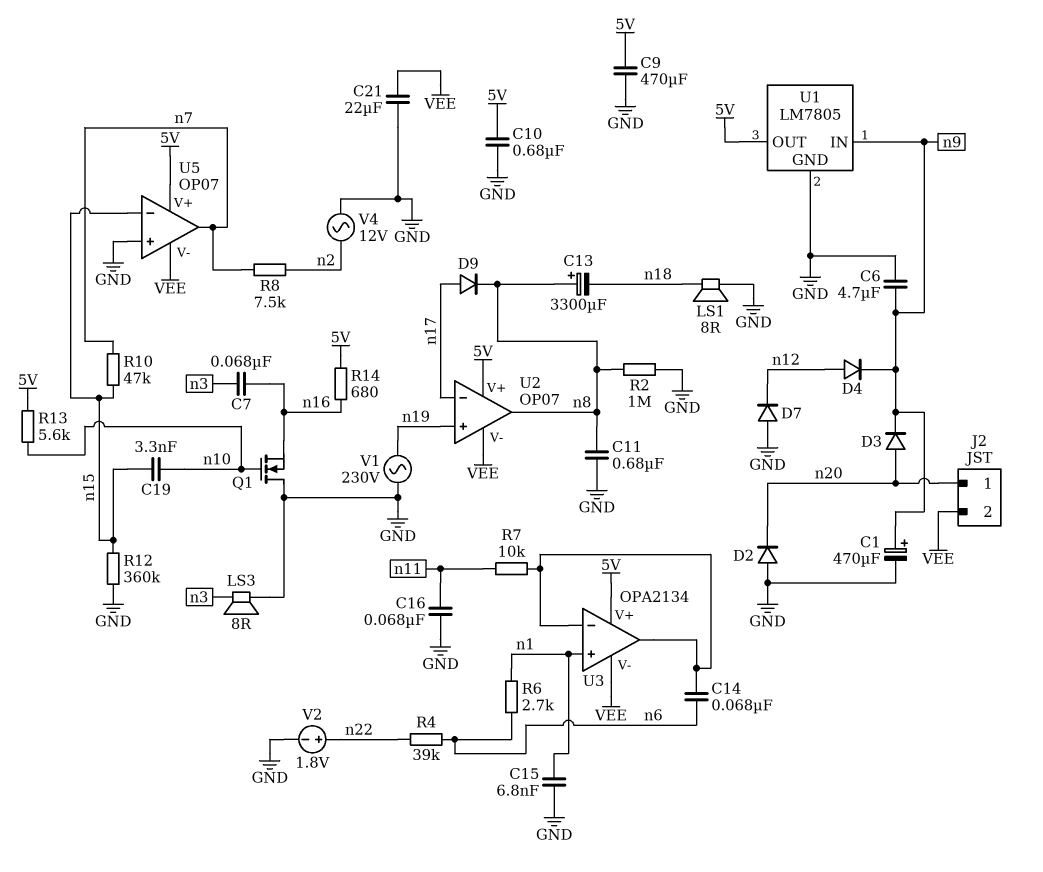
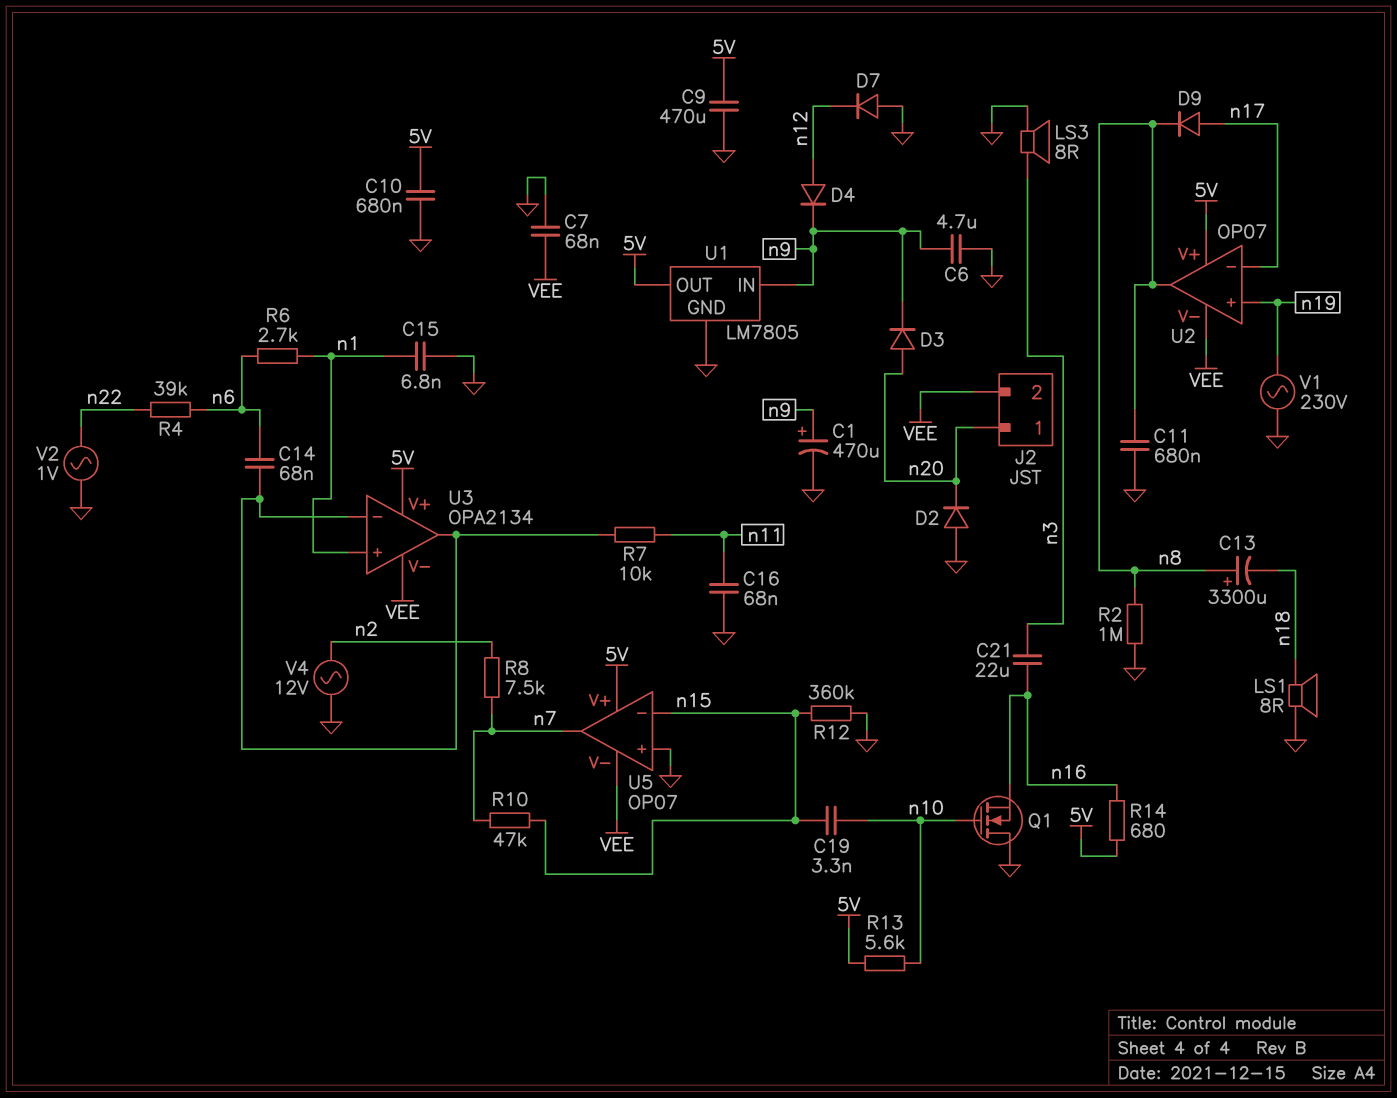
C7: 68nF (n3, n16) -> 68nF (GND, VEE)
C21: 22uF (GND, VEE) -> 22uF (n3, n16)
V2: 1.8V (plus n22, minus GND) -> AC 1V (GND, n22)

